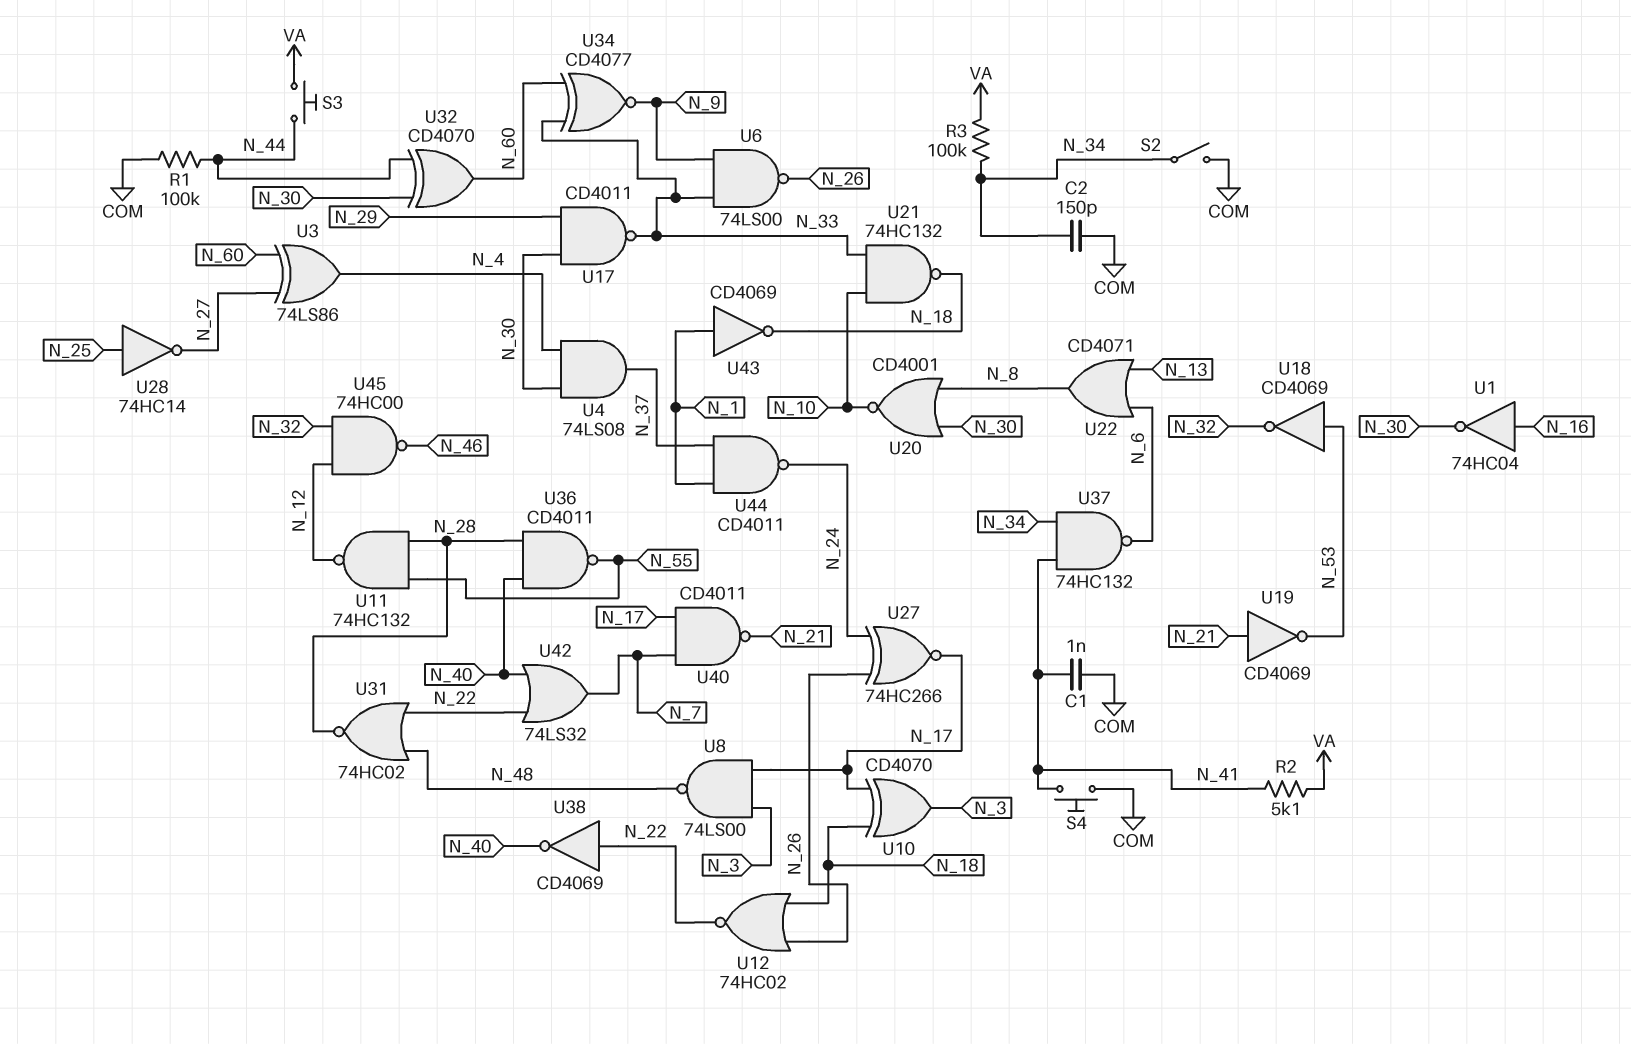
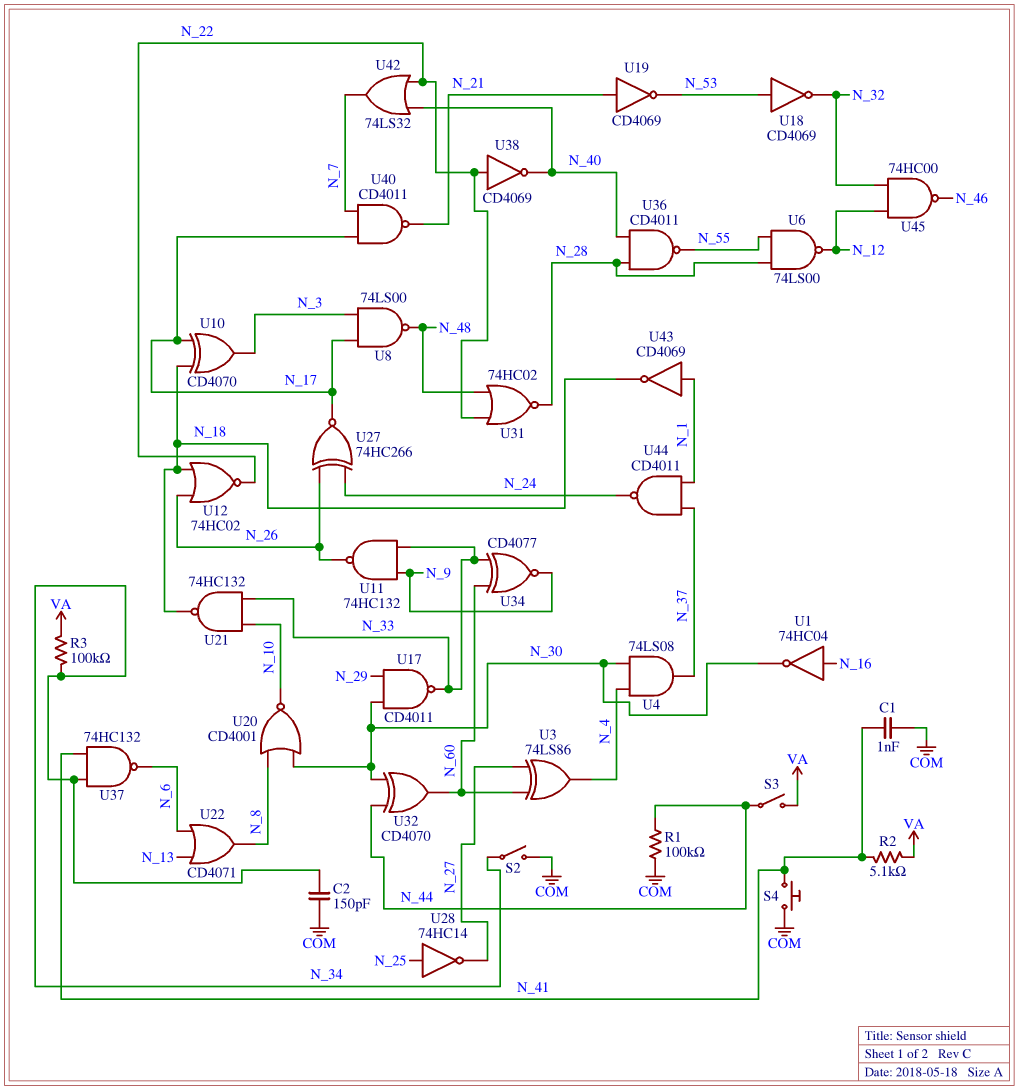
S3: button (N_44, VA) -> switch (N_44, VA)
U6: NAND 74LS00 (in N_9, in N_33, out N_26) -> NAND 74LS00 (in N_28, in N_55, out N_12)
U11: NAND 74HC132 (in N_28, in N_55, out N_12) -> NAND 74HC132 (in N_9, in N_33, out N_26)

